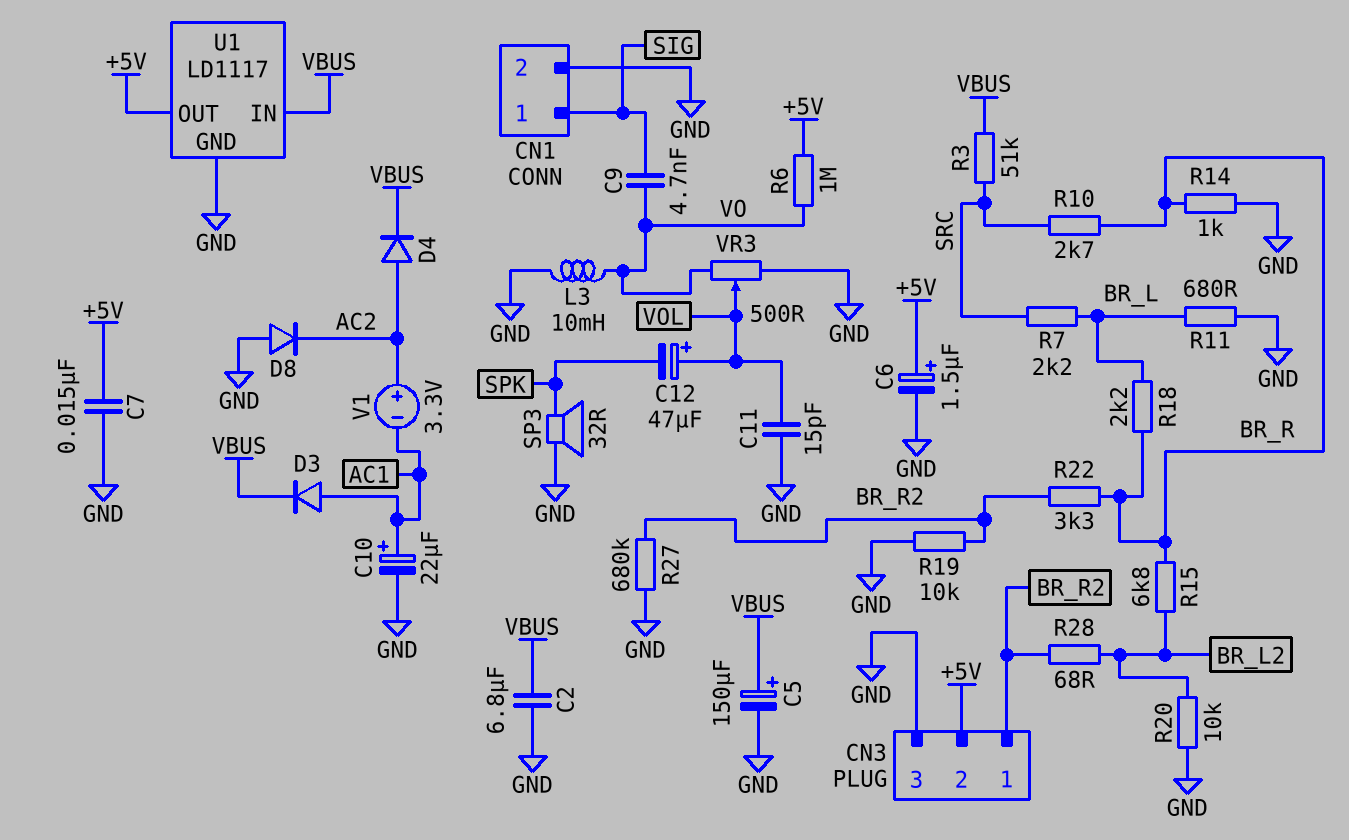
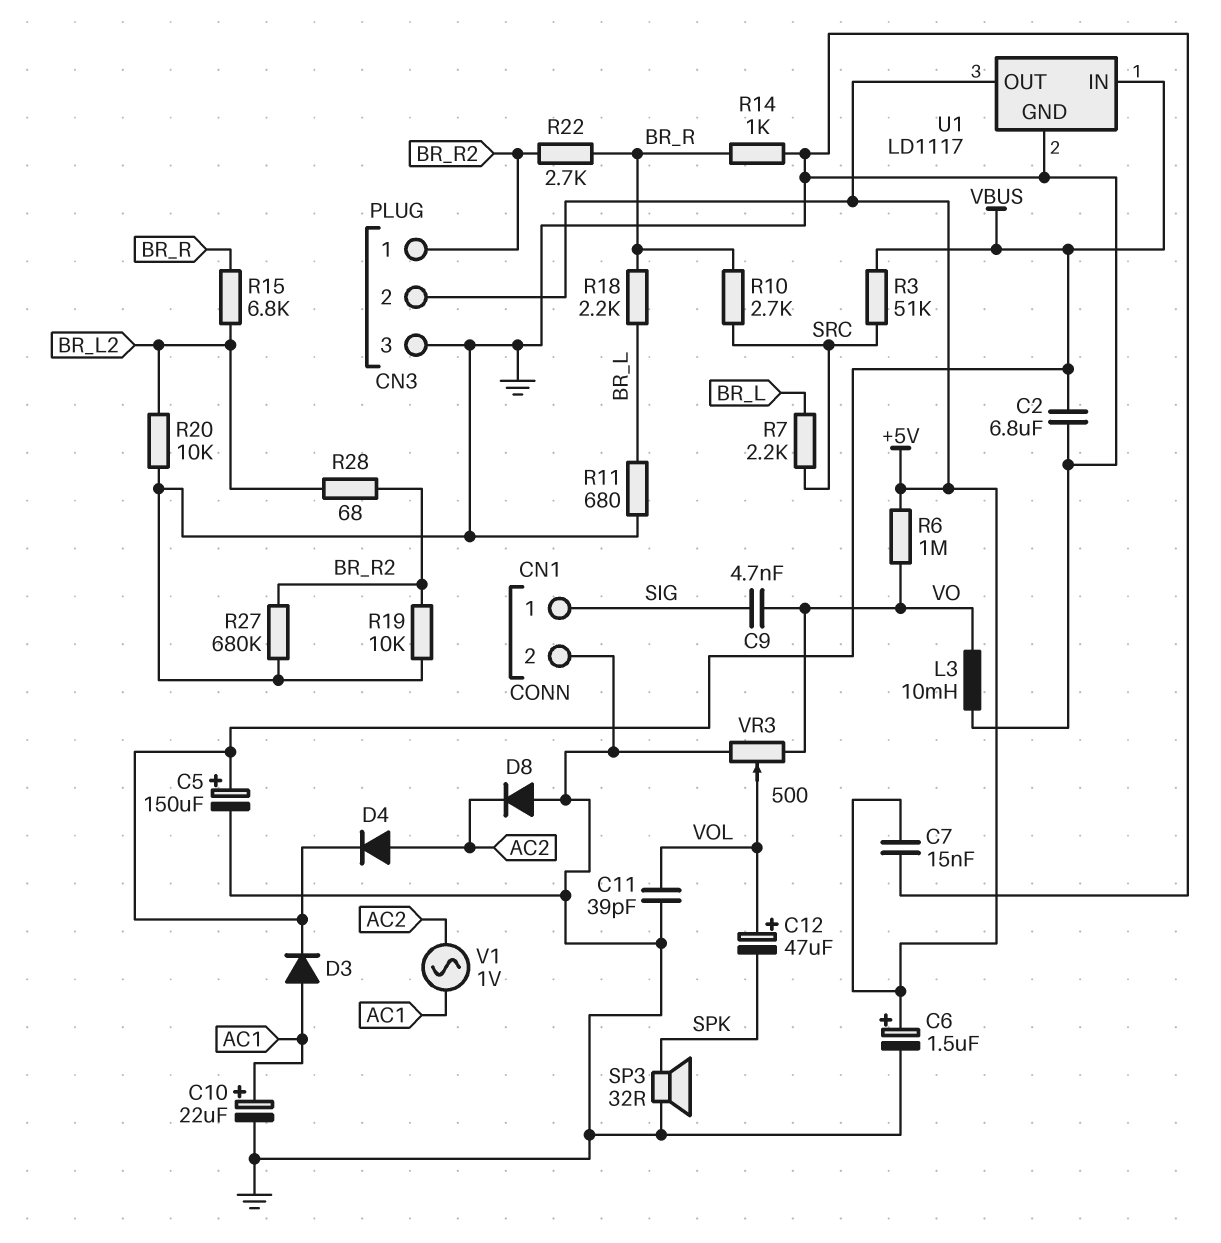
C11: 15pF (GND, VOL) -> 39pF (GND, VOL)
R22: 3.3k (BR_R, BR_R2) -> 2.7k (BR_R, BR_R2)
V1: 3.3V (plus AC2, minus AC1) -> AC 1V (AC1, AC2)

